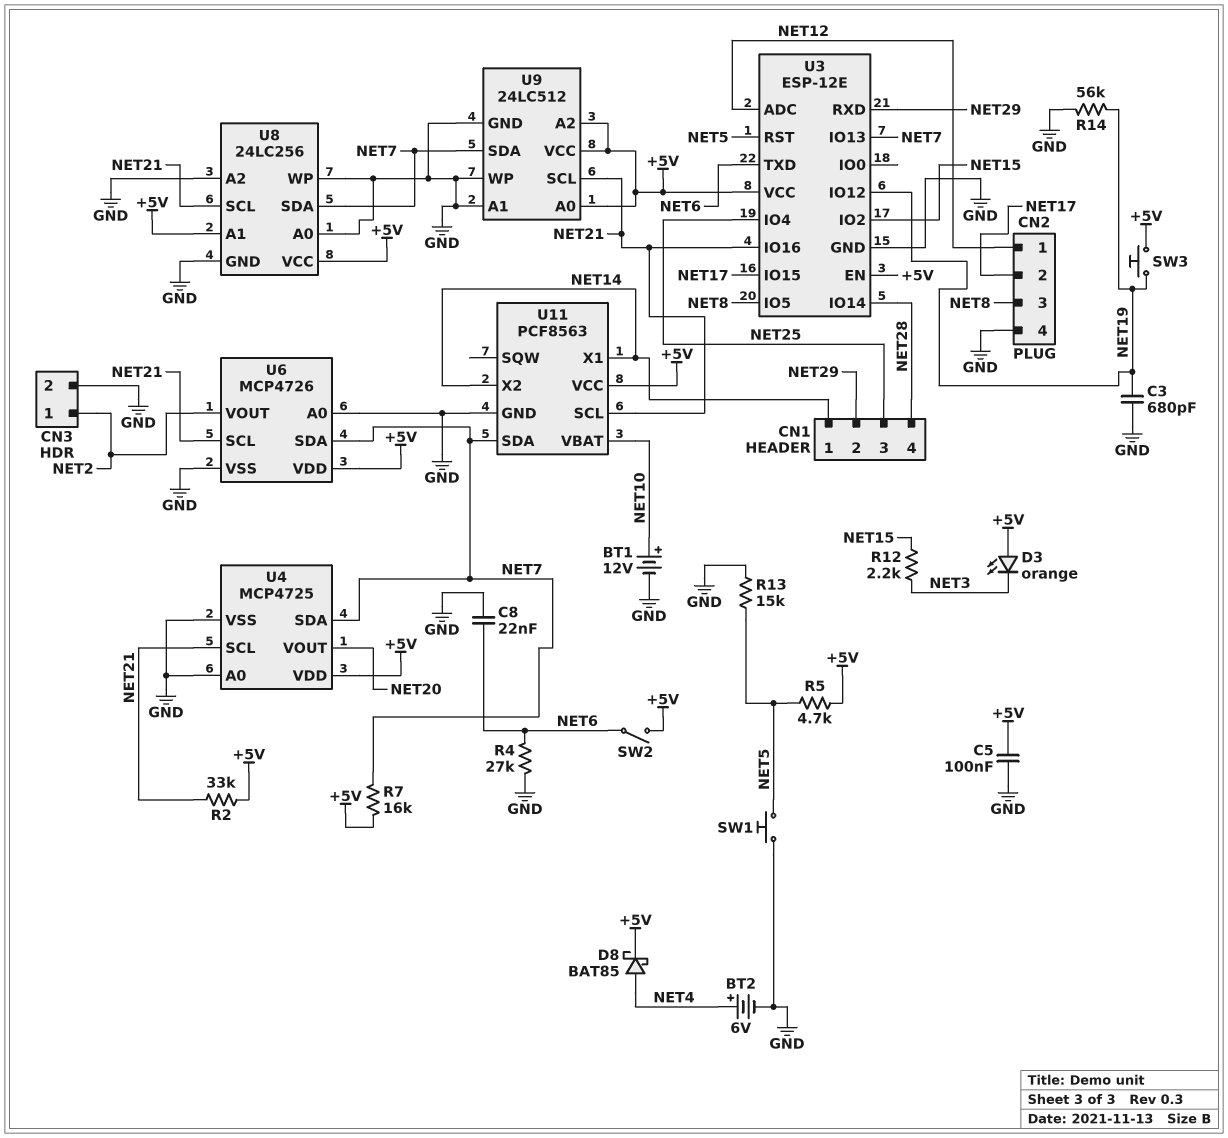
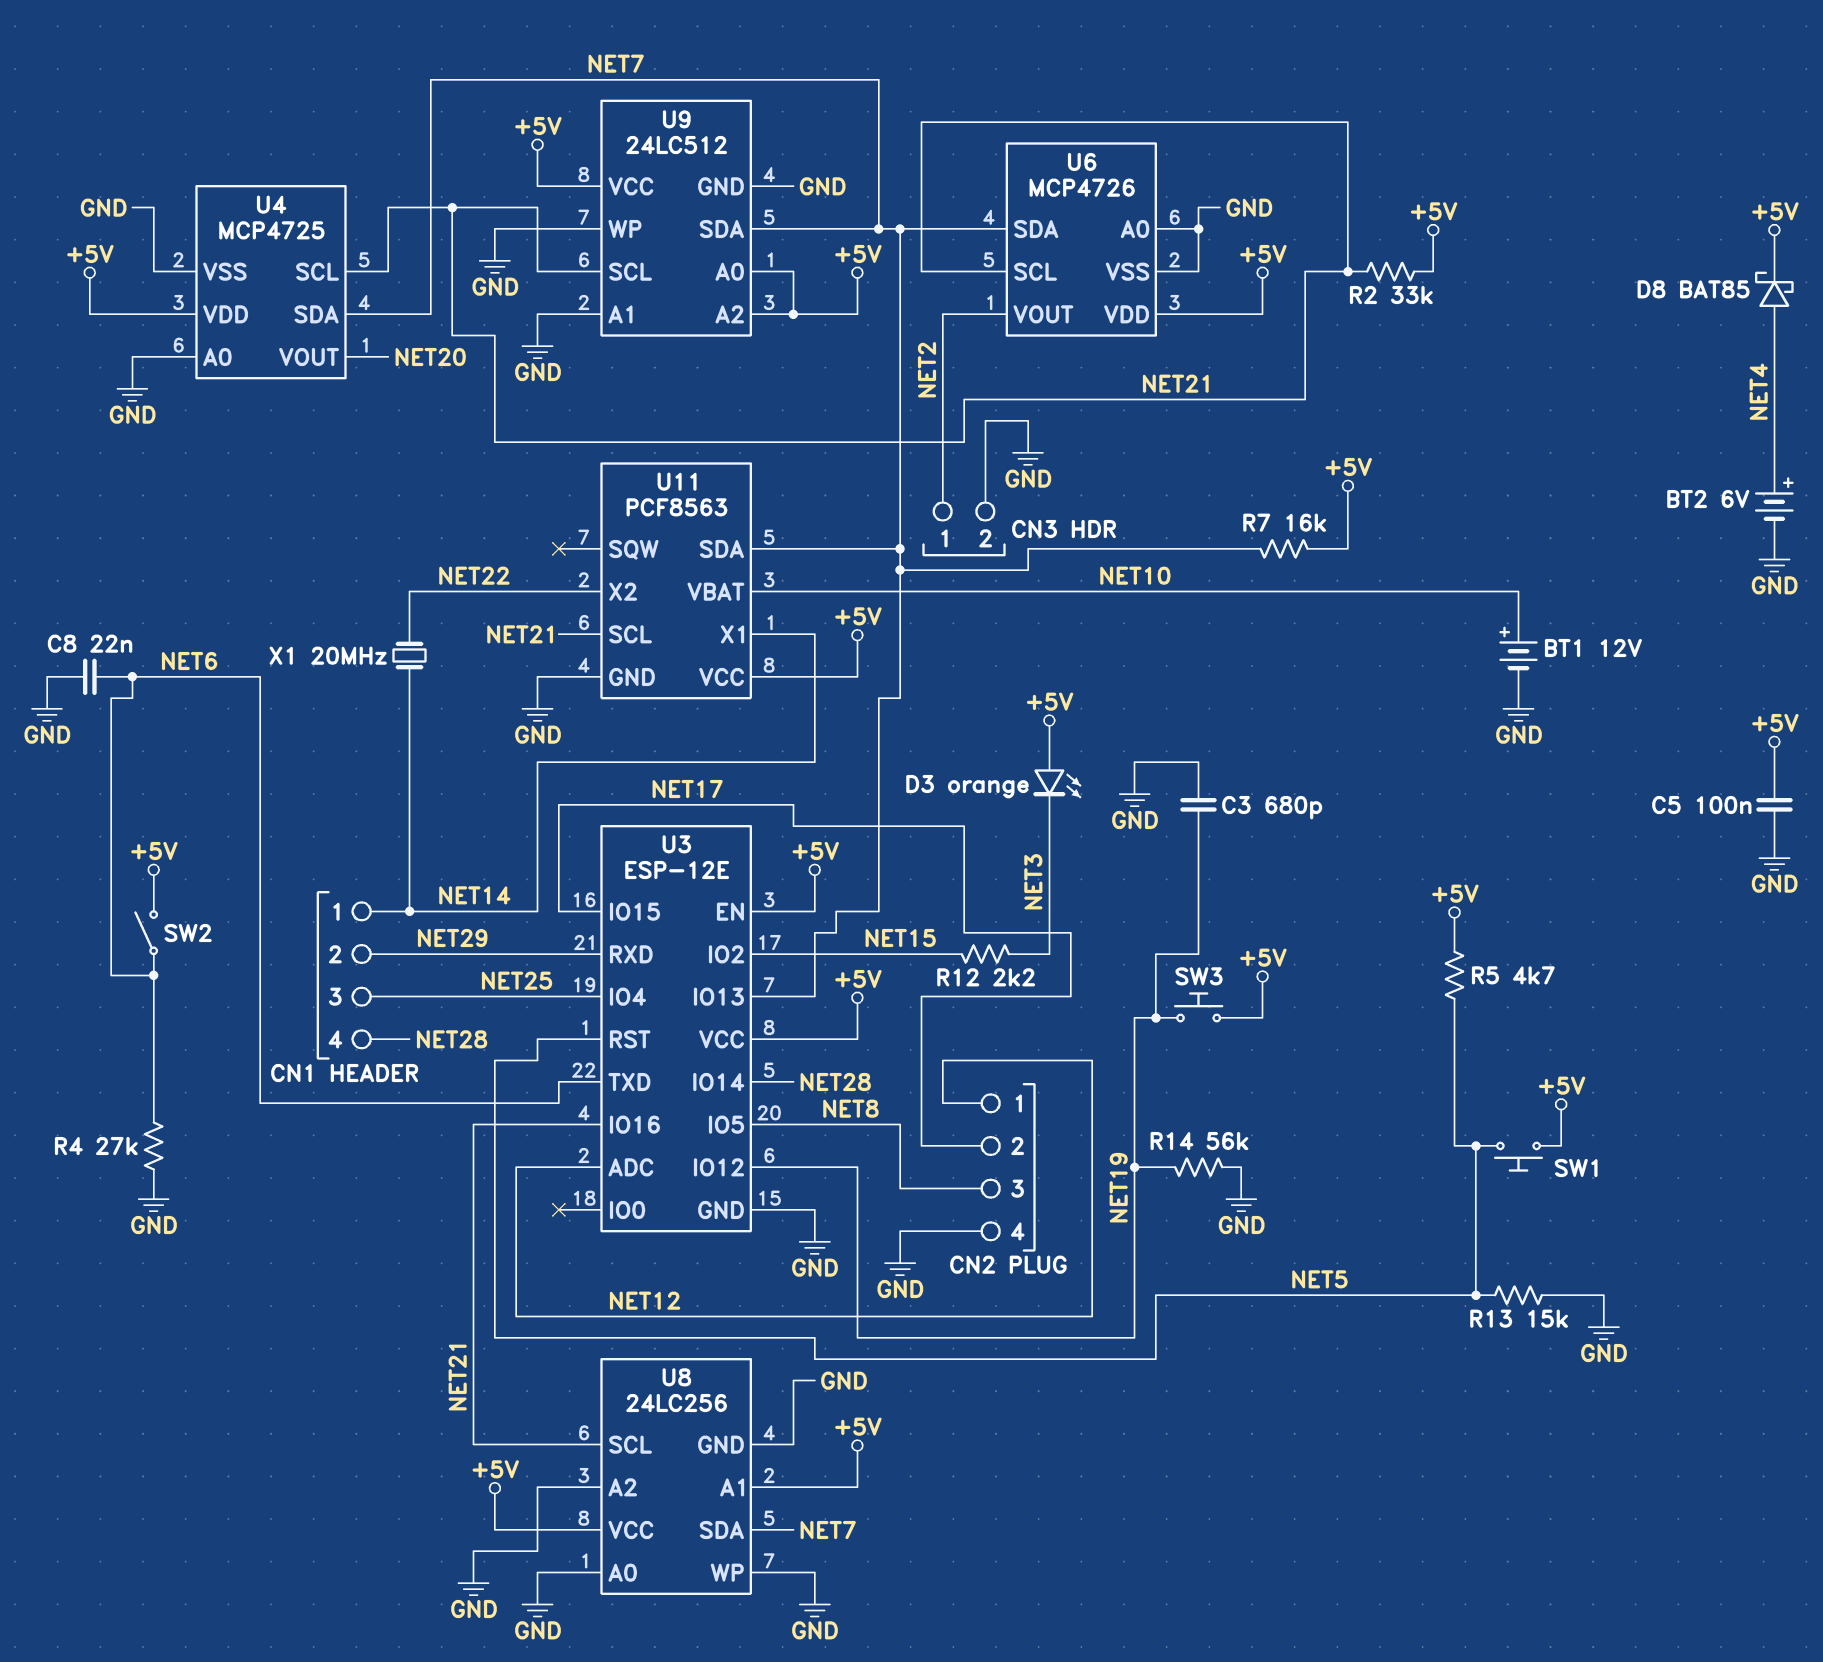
SW1: button (GND, NET5) -> button (+5V, NET5)
U11 pin X2: NET14 -> NET22
X1: none -> 20MHz (NET14, NET22)

